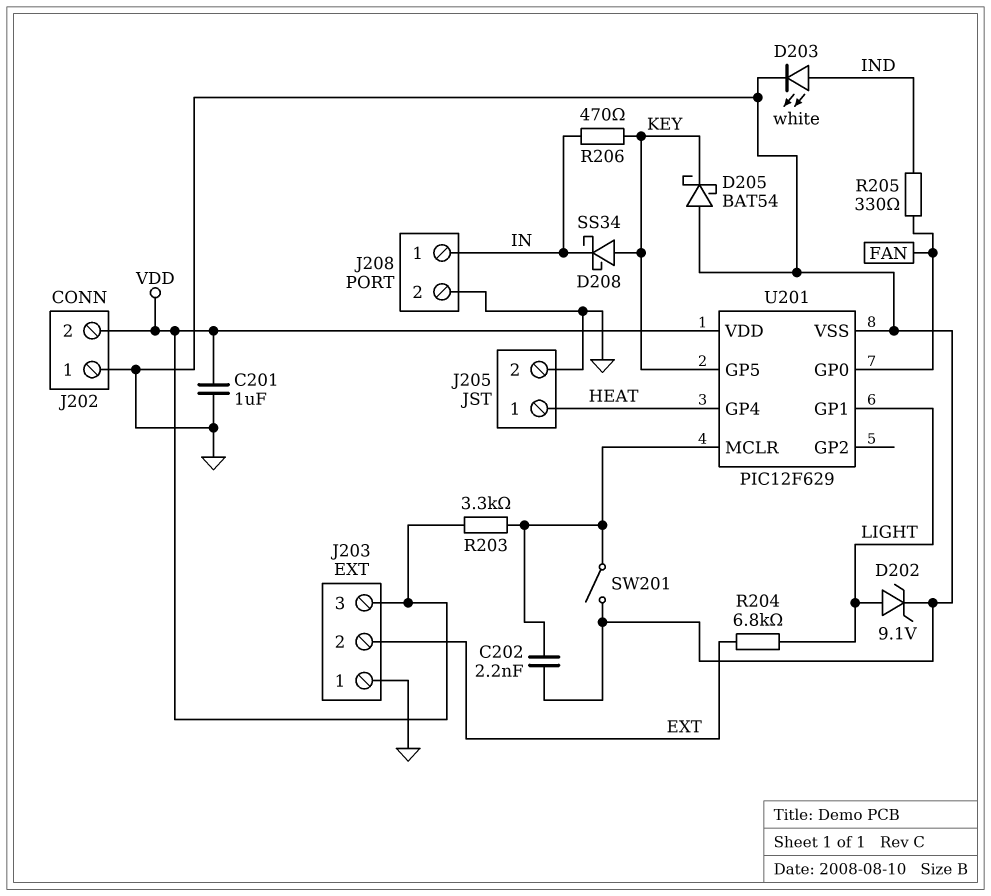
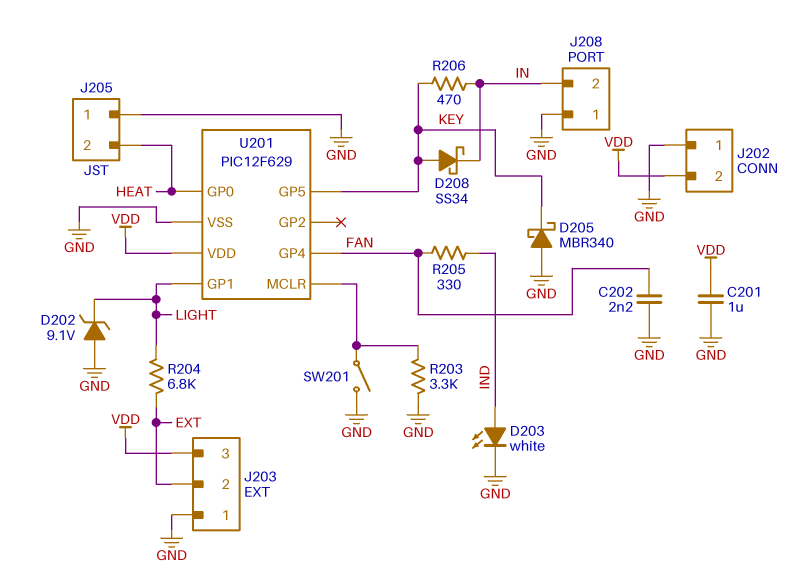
C202: 2.2nF (GND, U201/MCLR) -> 2.2nF (FAN, GND)
D202: zener 9.1V (A LIGHT, K GND) -> zener 9.1V (A GND, K LIGHT)
D205: schottky BAT54 (A GND, K KEY) -> schottky MBR340 (A GND, K KEY)
J205 pin 1: HEAT -> GND
J205 pin 2: GND -> HEAT
J208 pin 1: IN -> GND
J208 pin 2: GND -> IN
R203: 3.3k (U201/MCLR, VDD) -> 3.3k (GND, U201/MCLR)
U201 pin GP0: FAN -> HEAT
U201 pin GP4: HEAT -> FAN

